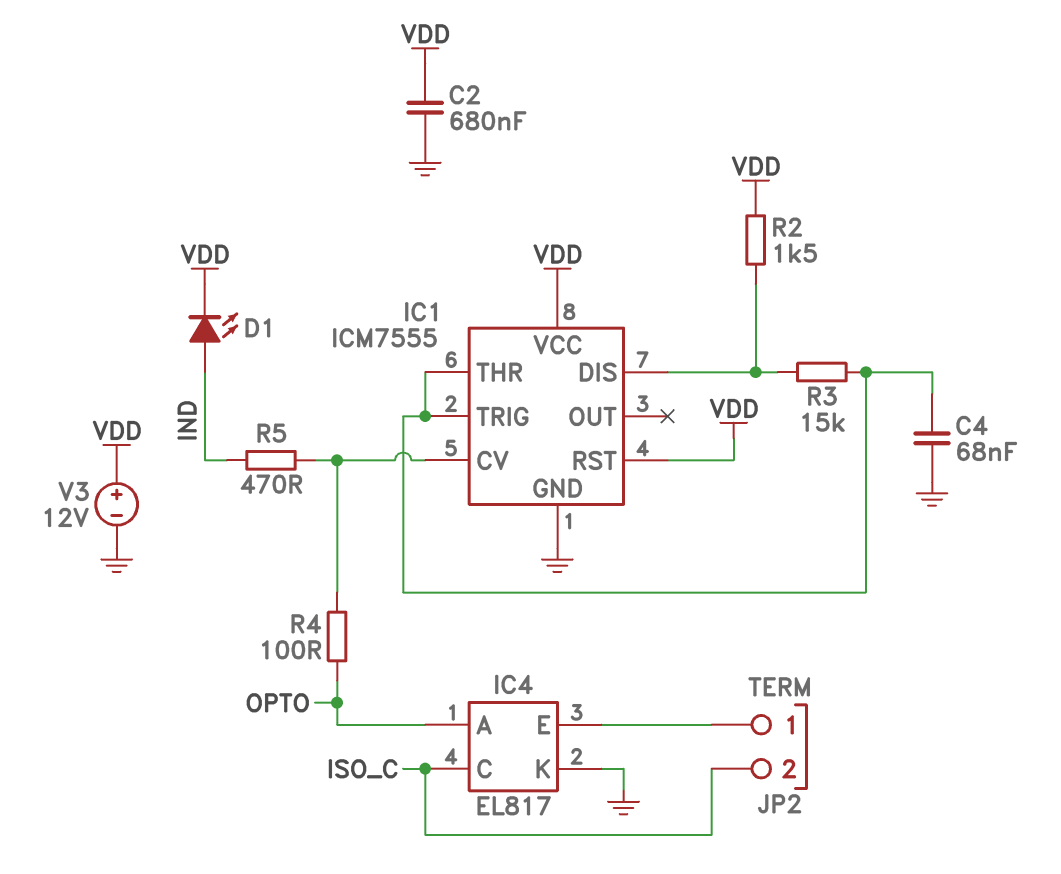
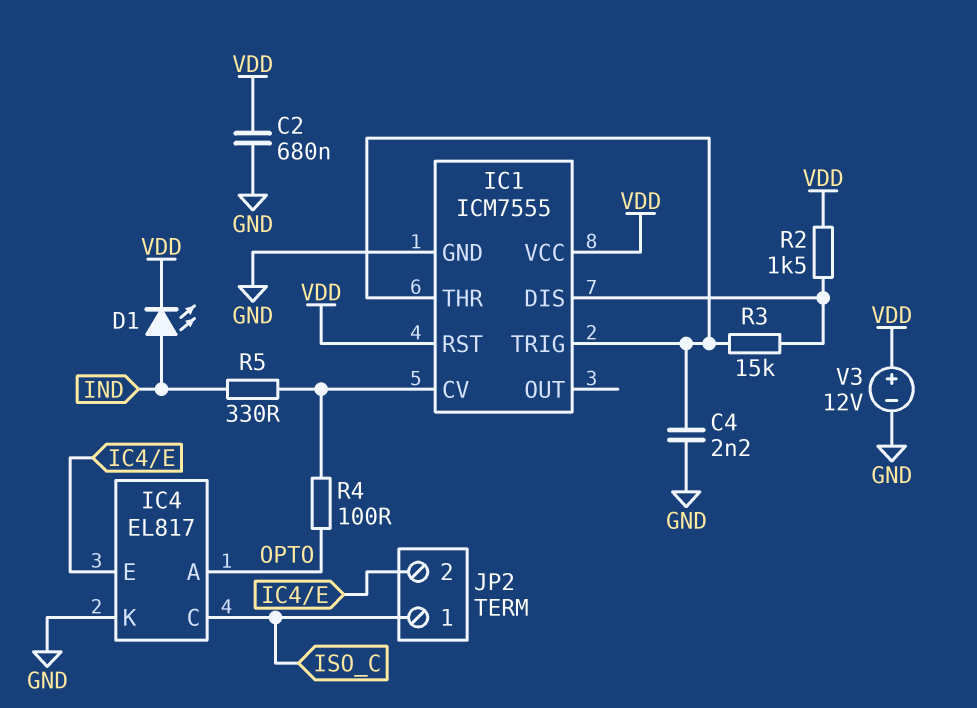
C4: 68nF (GND, IC1/THR) -> 2.2nF (GND, IC1/THR)
JP2 pin 1: IC4/E -> ISO_C
JP2 pin 2: ISO_C -> IC4/E
R5: 470 (IC1/CV, IND) -> 330 (IC1/CV, IND)

